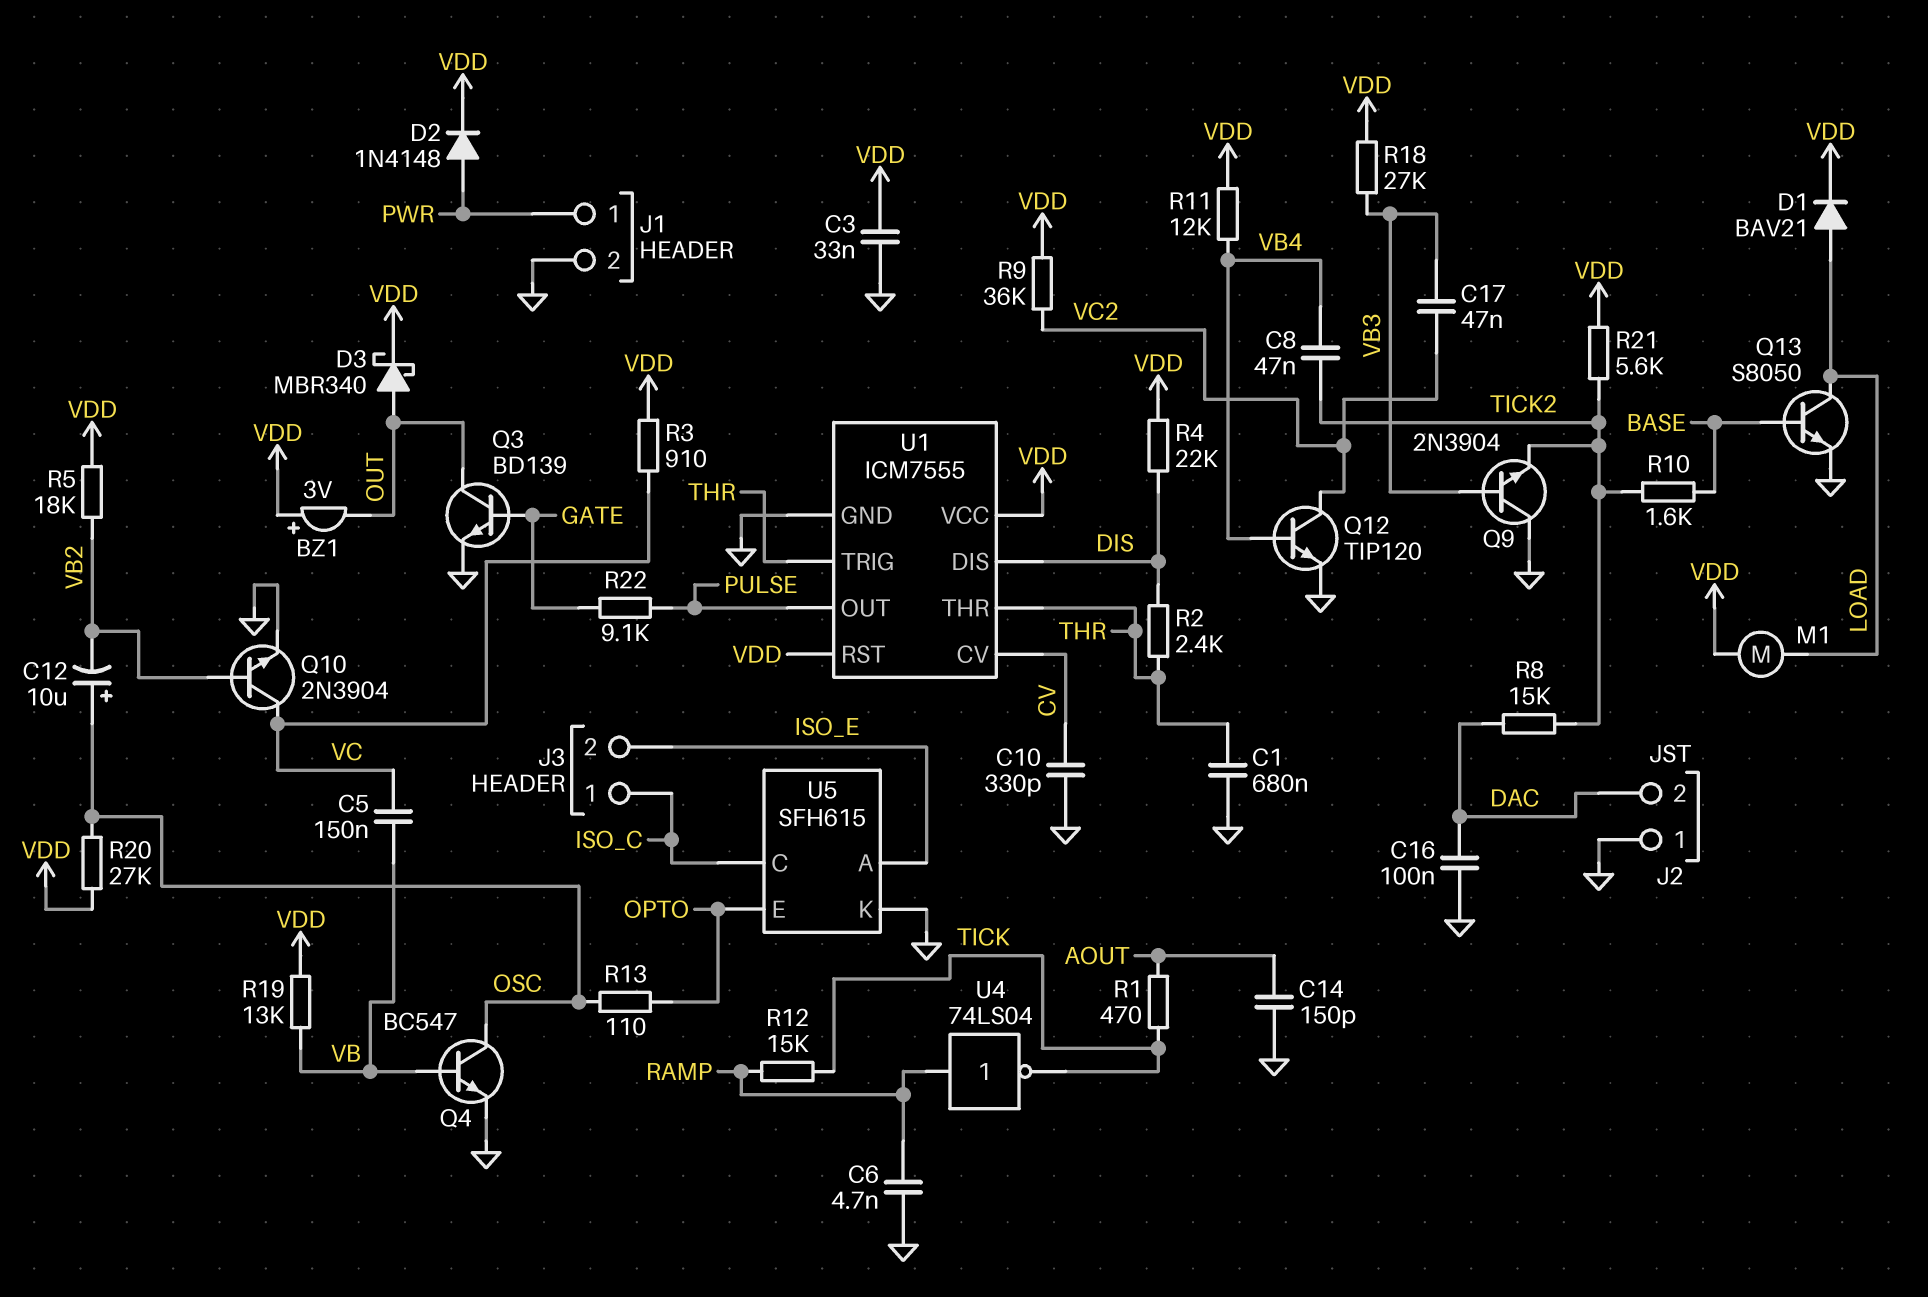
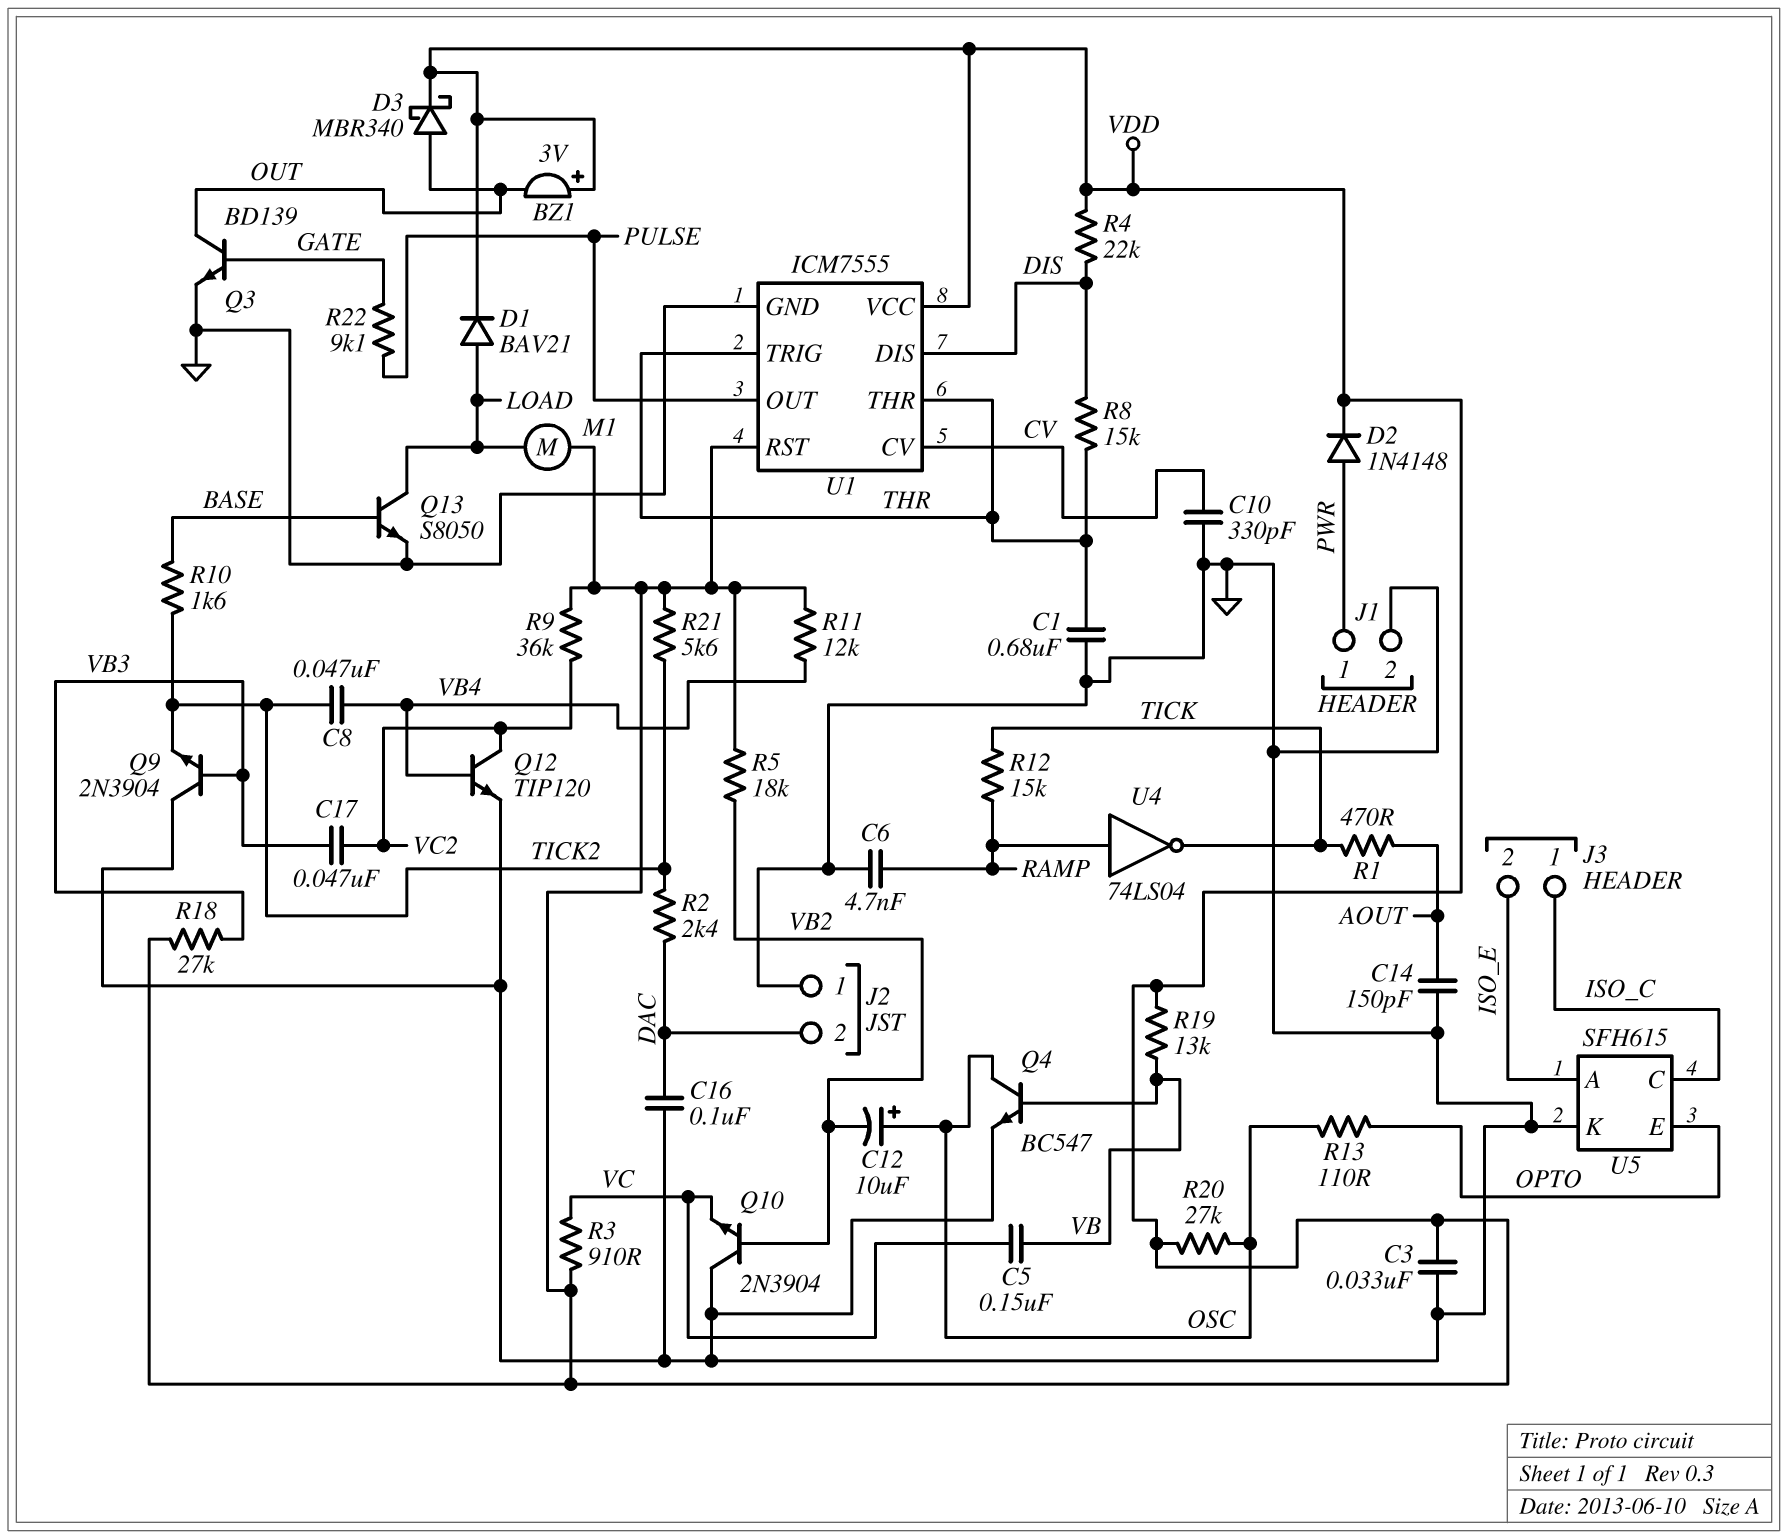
Q10: NPN 2N3904 (B VB2, C VC, E GND) -> NPN 2N3904 (B VB2, C GND, E VC)
R2: 2.4k (DIS, THR) -> 2.4k (DAC, TICK2)
R8: 15k (DAC, TICK2) -> 15k (DIS, THR)

